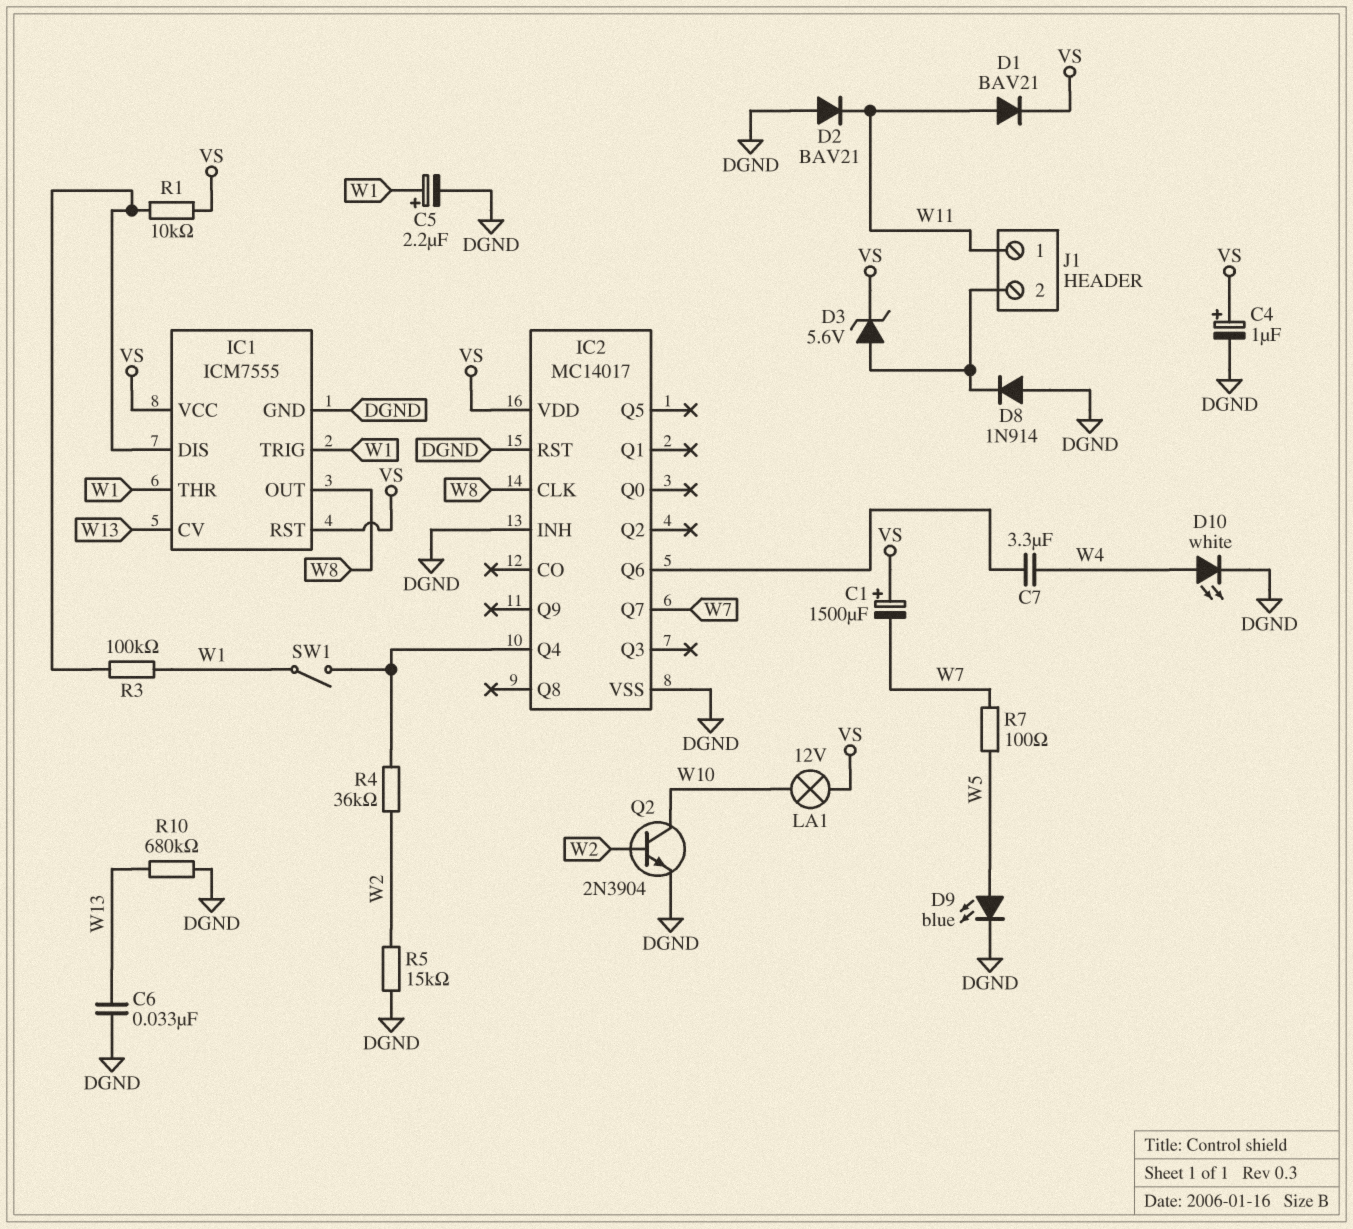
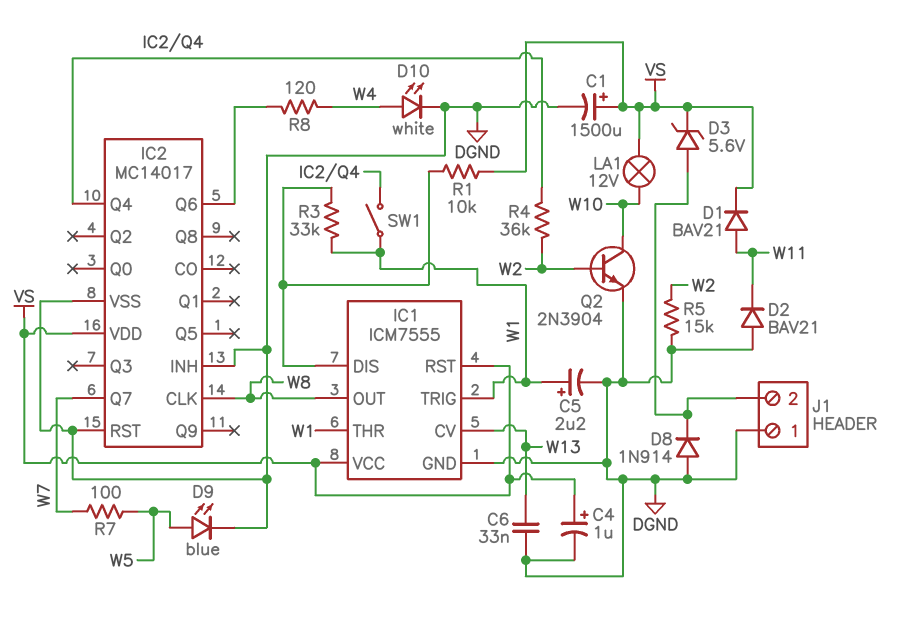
C1: 1500uF (plus VS, minus W7) -> 1500uF (plus VS, minus DGND)
C7: 3.3uF (IC2/Q6, W4) -> none
J1 pin 1: W11 -> DGND
R3: 100k (IC1/DIS, W1) -> 33k (IC1/DIS, W1)
R8: none -> 120 (IC2/Q6, W4)
R10: 680k (DGND, W13) -> none

